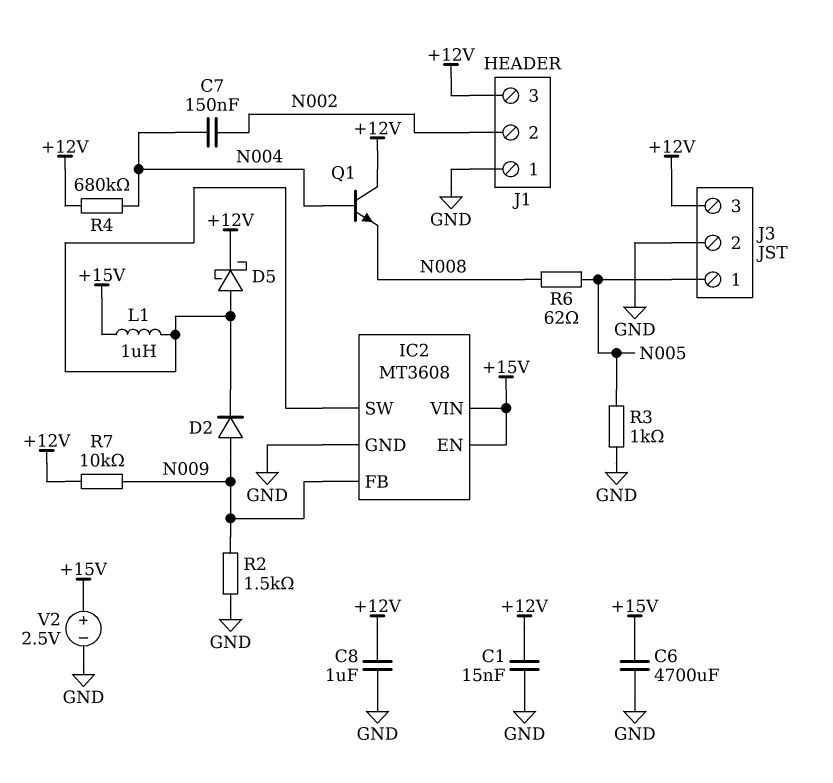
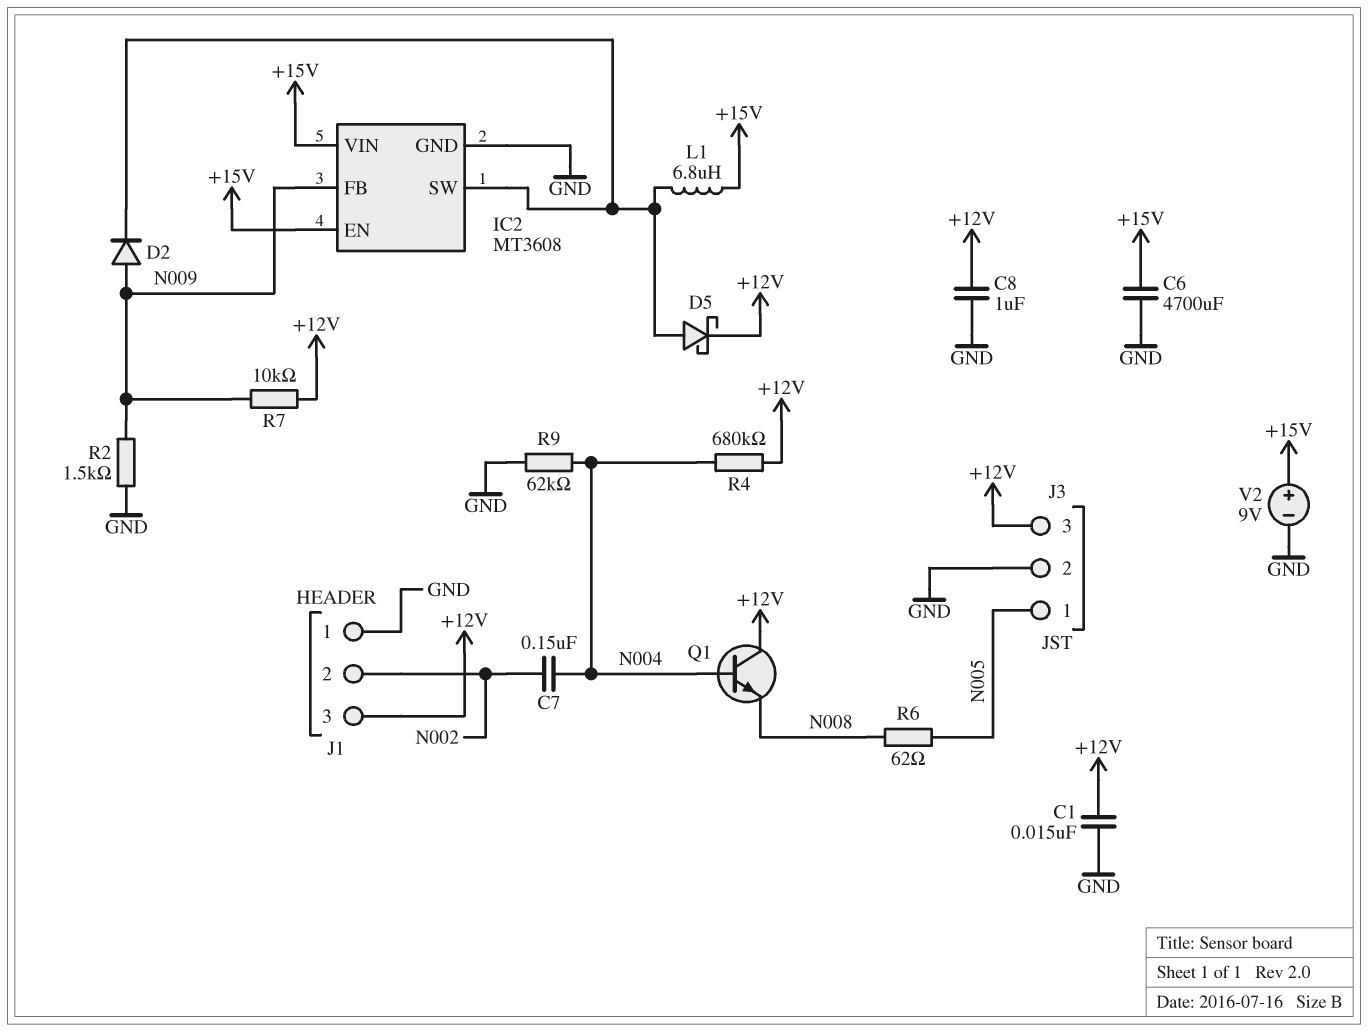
L1: 1uH (+15V, IC2/SW) -> 6.8uH (+15V, IC2/SW)
R3: 1k (GND, N005) -> none
R9: none -> 62k (GND, N004)
V2: 2.5V (plus +15V, minus GND) -> 9V (plus +15V, minus GND)

